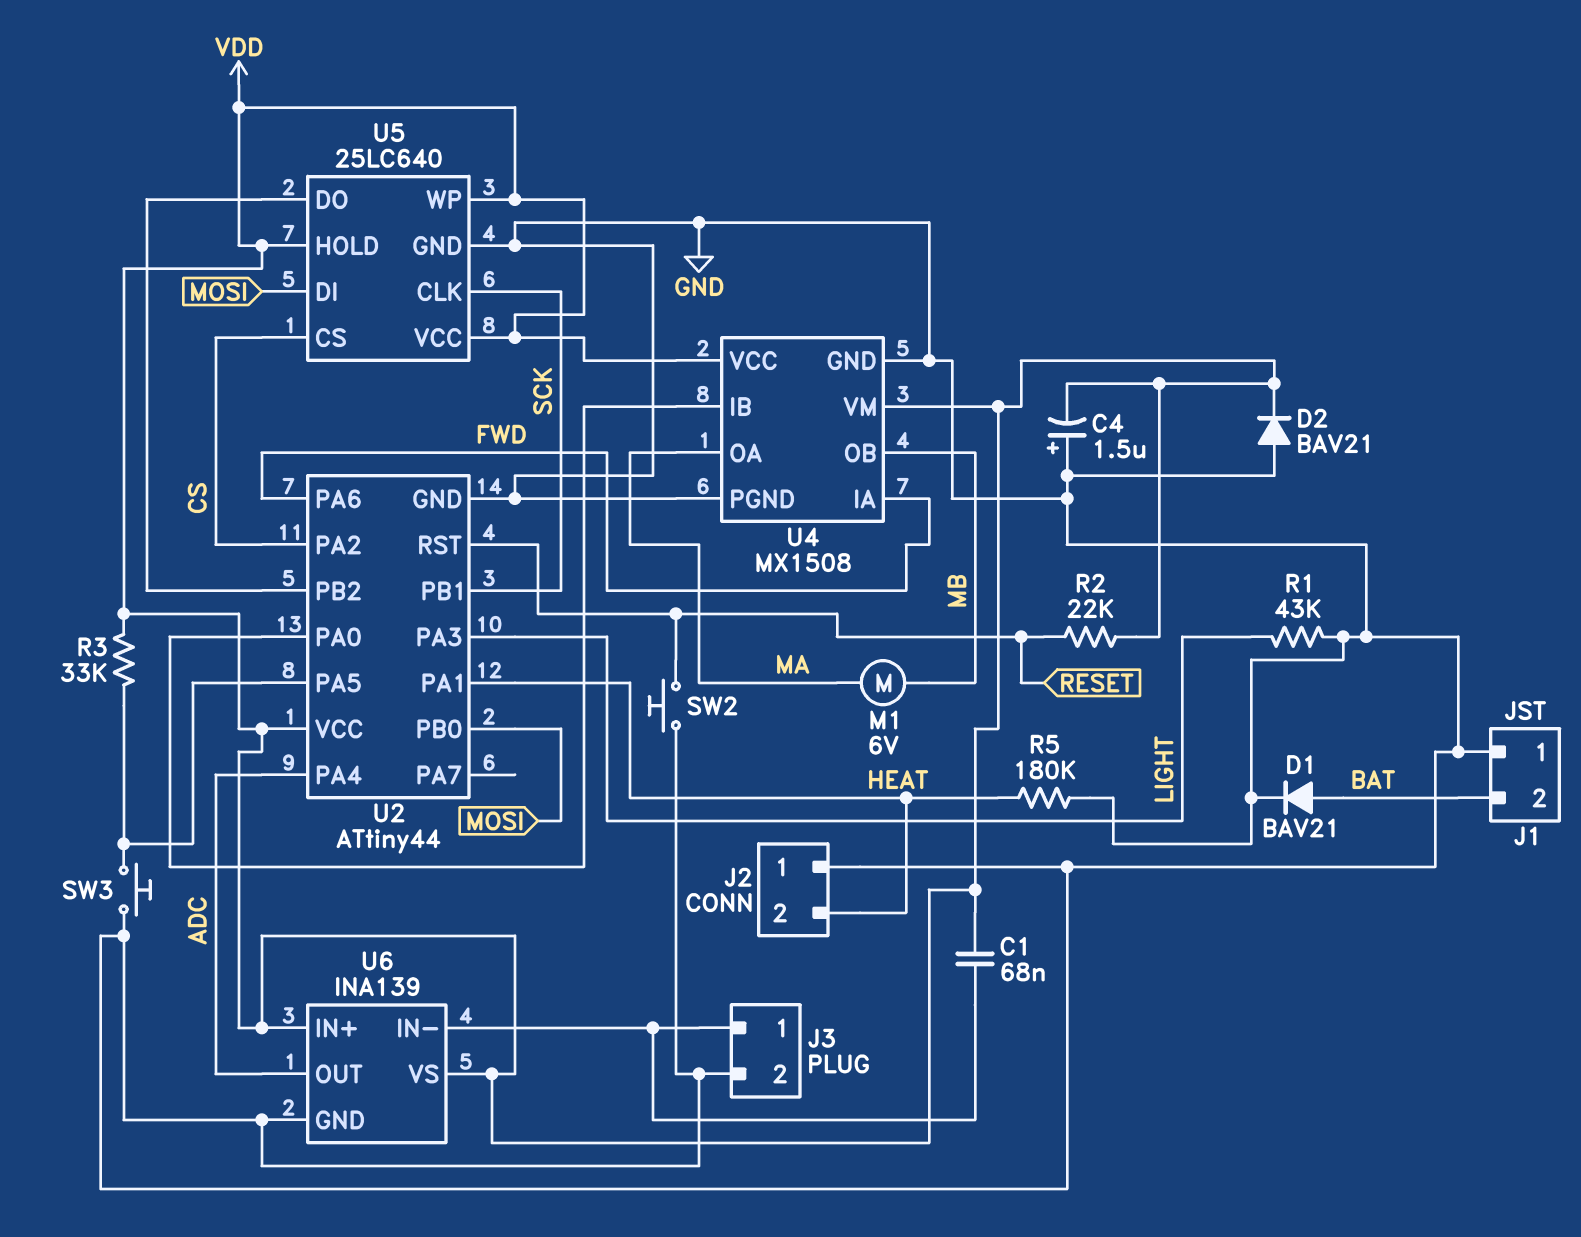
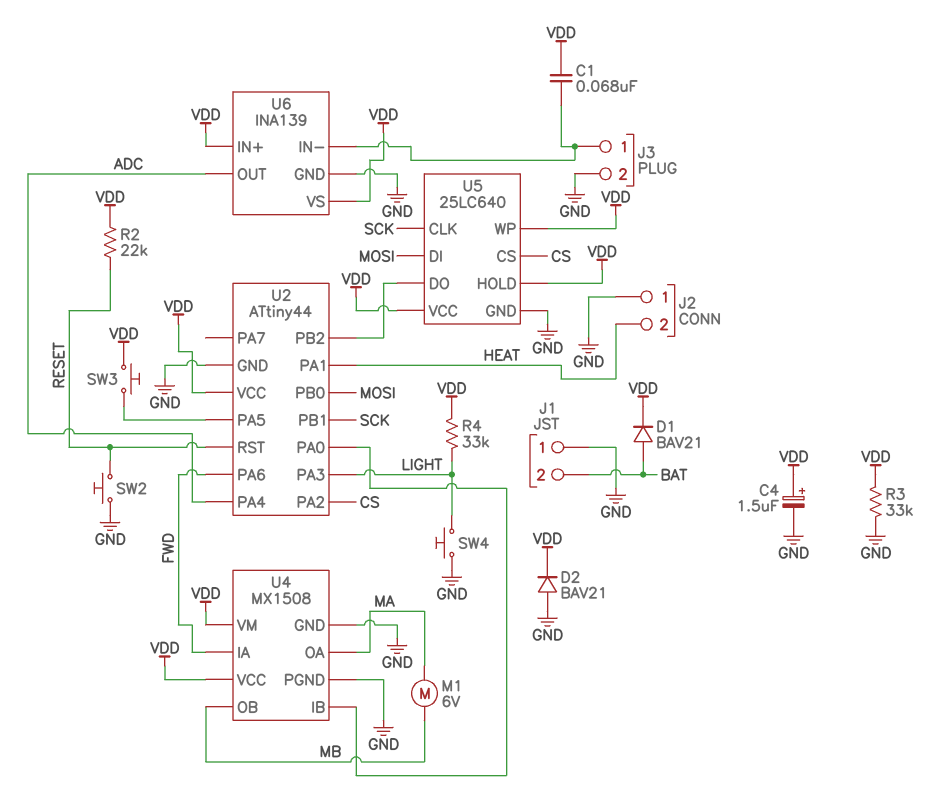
C4: 1.5uF (plus GND, minus VDD) -> 1.5uF (plus VDD, minus GND)
D1: diode BAV21 (A BAT, K GND) -> diode BAV21 (A BAT, K VDD)
R1: 43k (GND, LIGHT) -> none
R3: 33k (U2/PA5, VDD) -> 33k (GND, VDD)
R4: none -> 33k (LIGHT, VDD)
R5: 180k (GND, HEAT) -> none
SW3: button (GND, U2/PA5) -> button (U2/PA5, VDD)
SW4: none -> button (GND, LIGHT)

